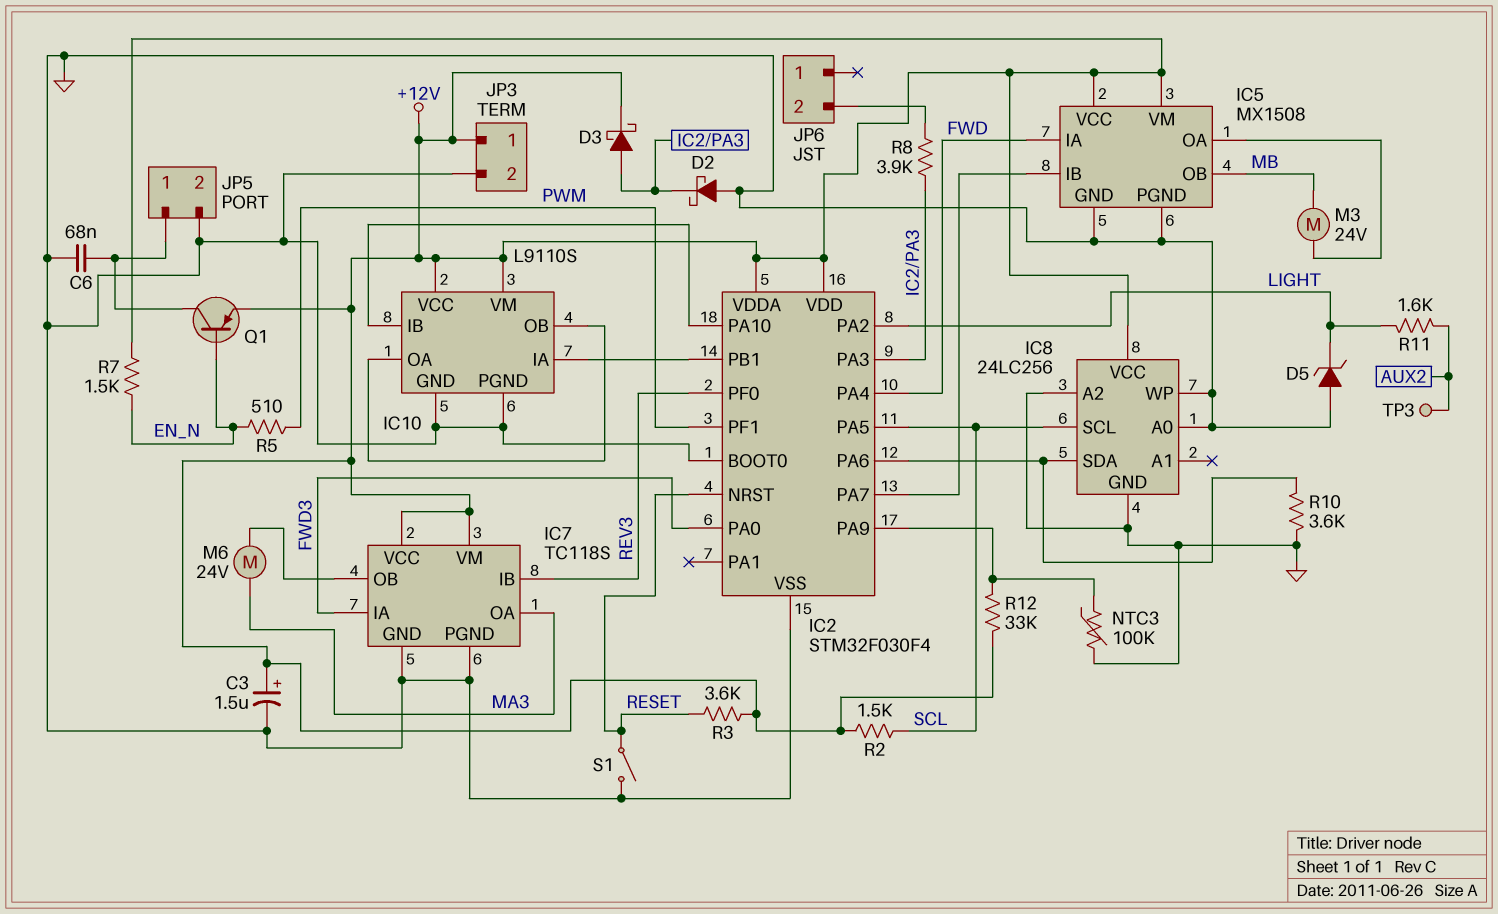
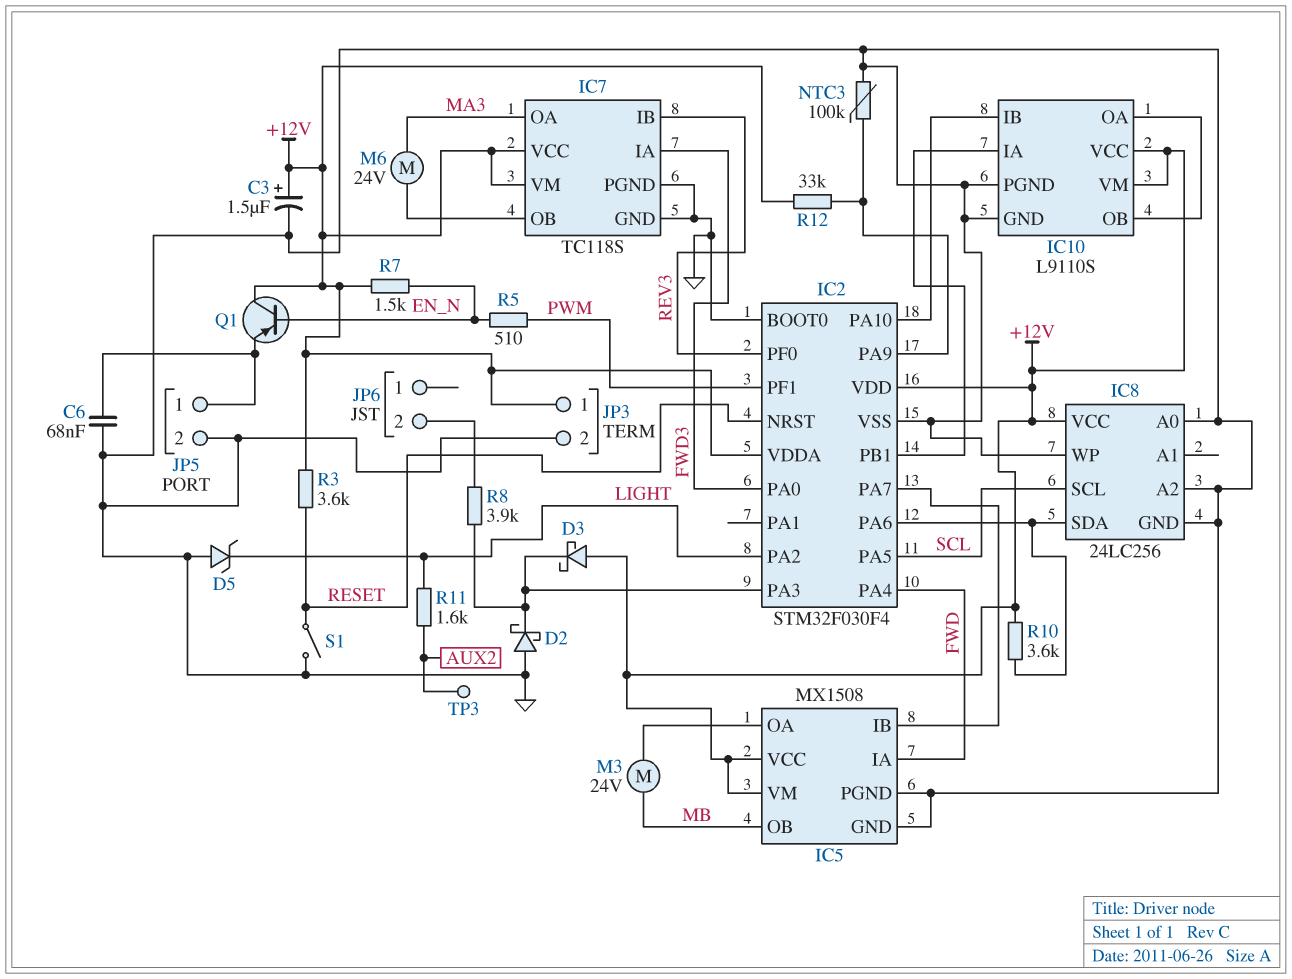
D3: schottky (A IC2/PA3, K +12V) -> schottky (A +12V, K IC2/PA3)
Q1: PNP (B EN_N, C JP5/1, E +12V) -> PNP (B EN_N, C +12V, E JP5/1)
R2: 1.5k (+12V, SCL) -> none
R10: 3.6k (GND, IC2/PA6) -> 3.6k (+12V, IC2/PA6)

